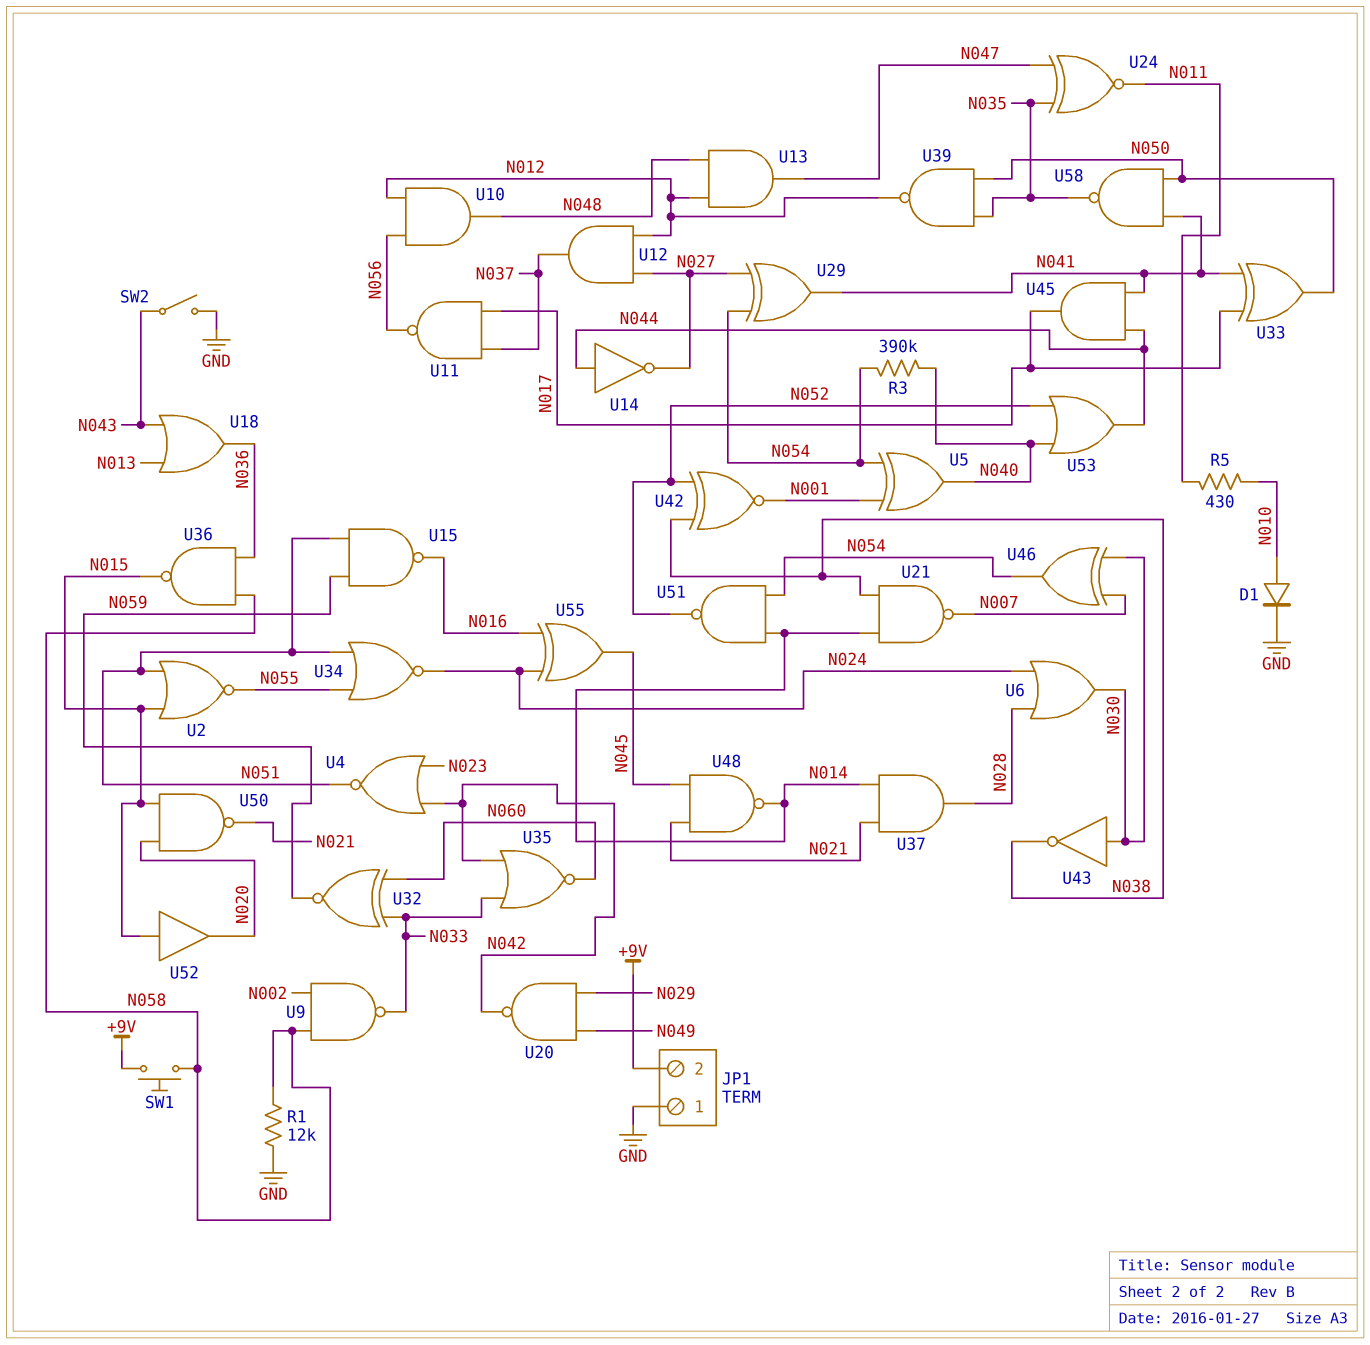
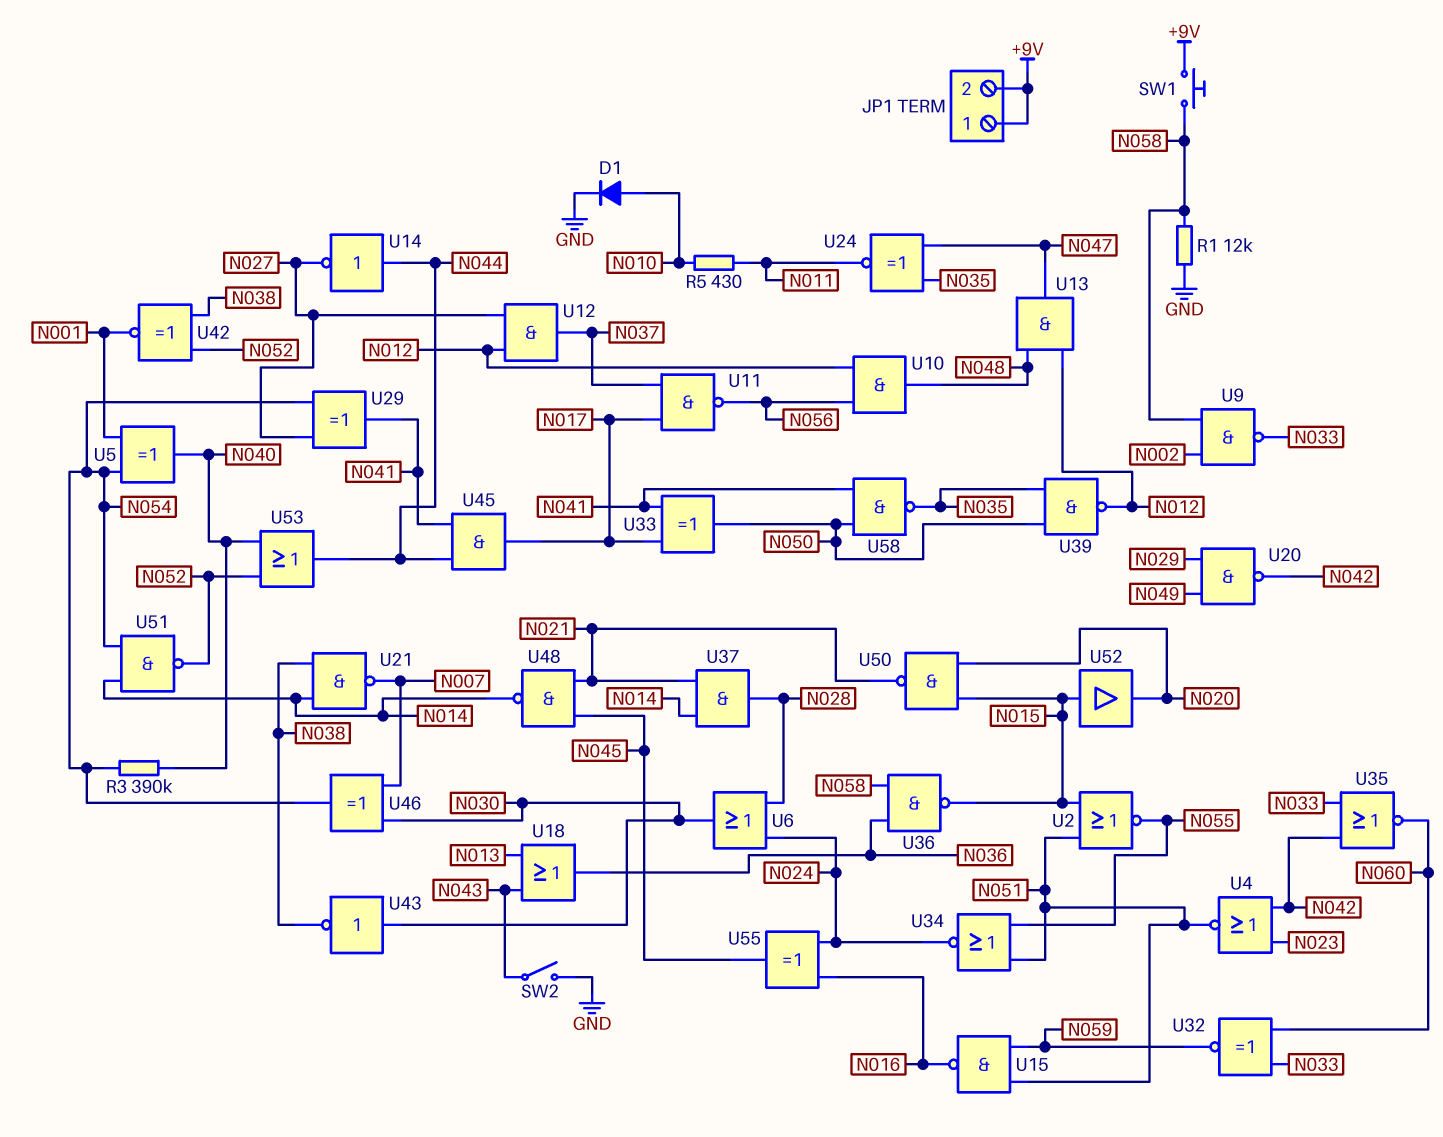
JP1 pin 1: GND -> +9V

